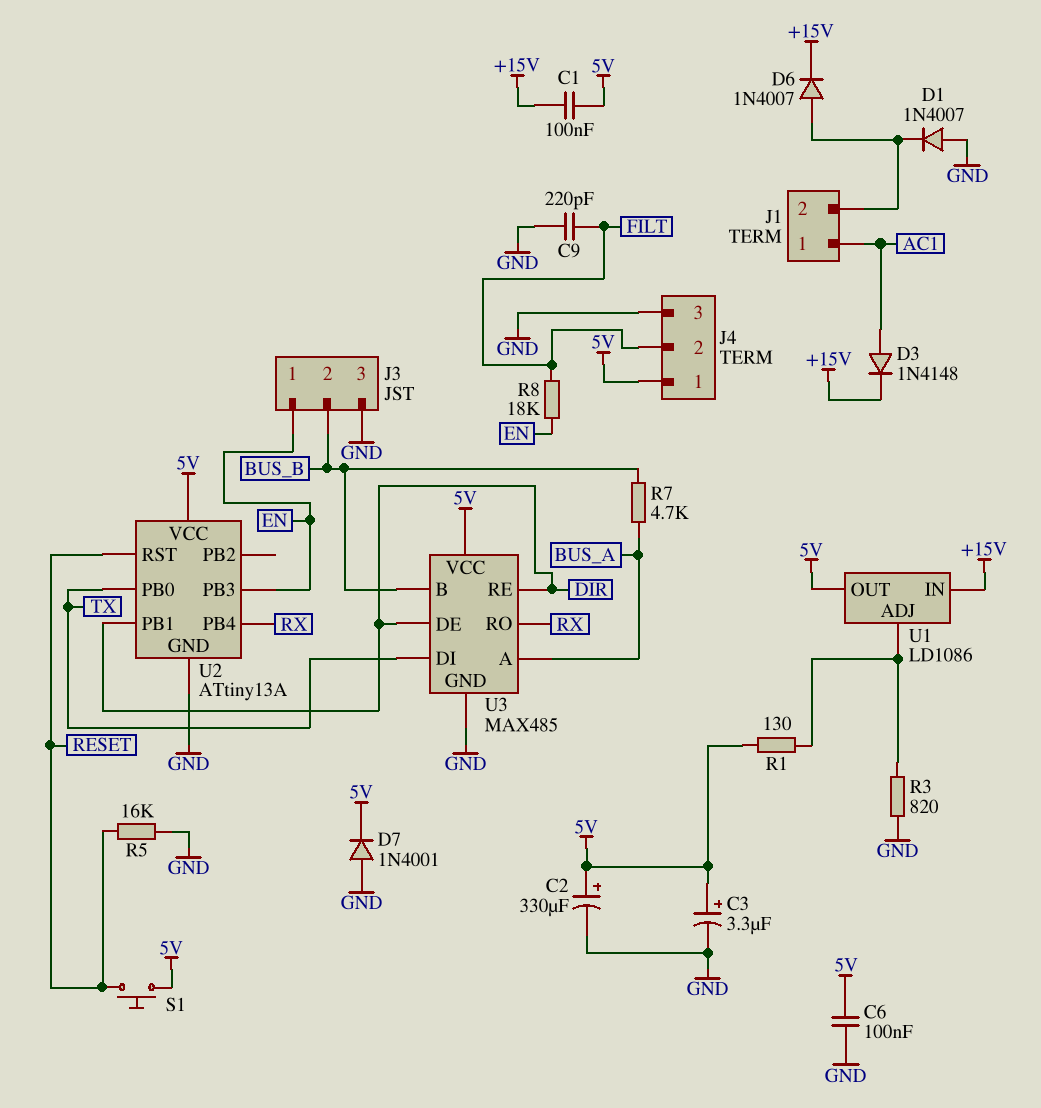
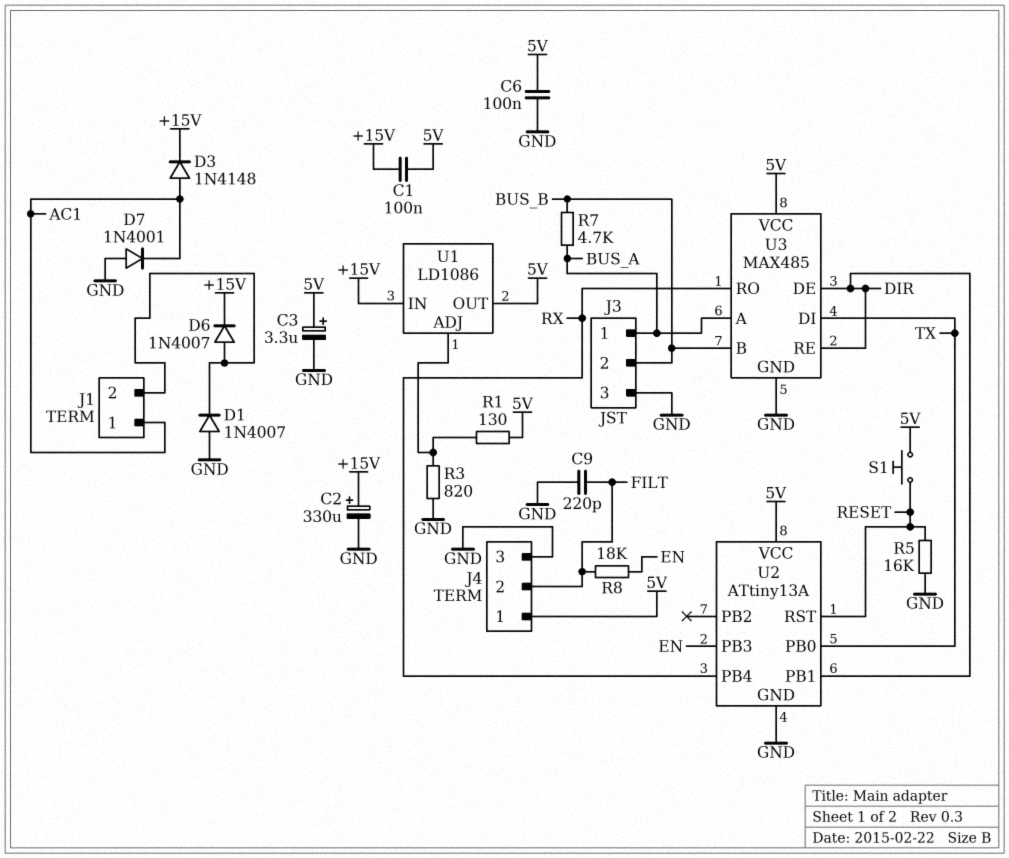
C2: 330uF (plus 5V, minus GND) -> 330uF (plus +15V, minus GND)
D7: diode 1N4001 (A GND, K 5V) -> diode 1N4001 (A GND, K AC1)
J3 pin 1: EN -> BUS_A

